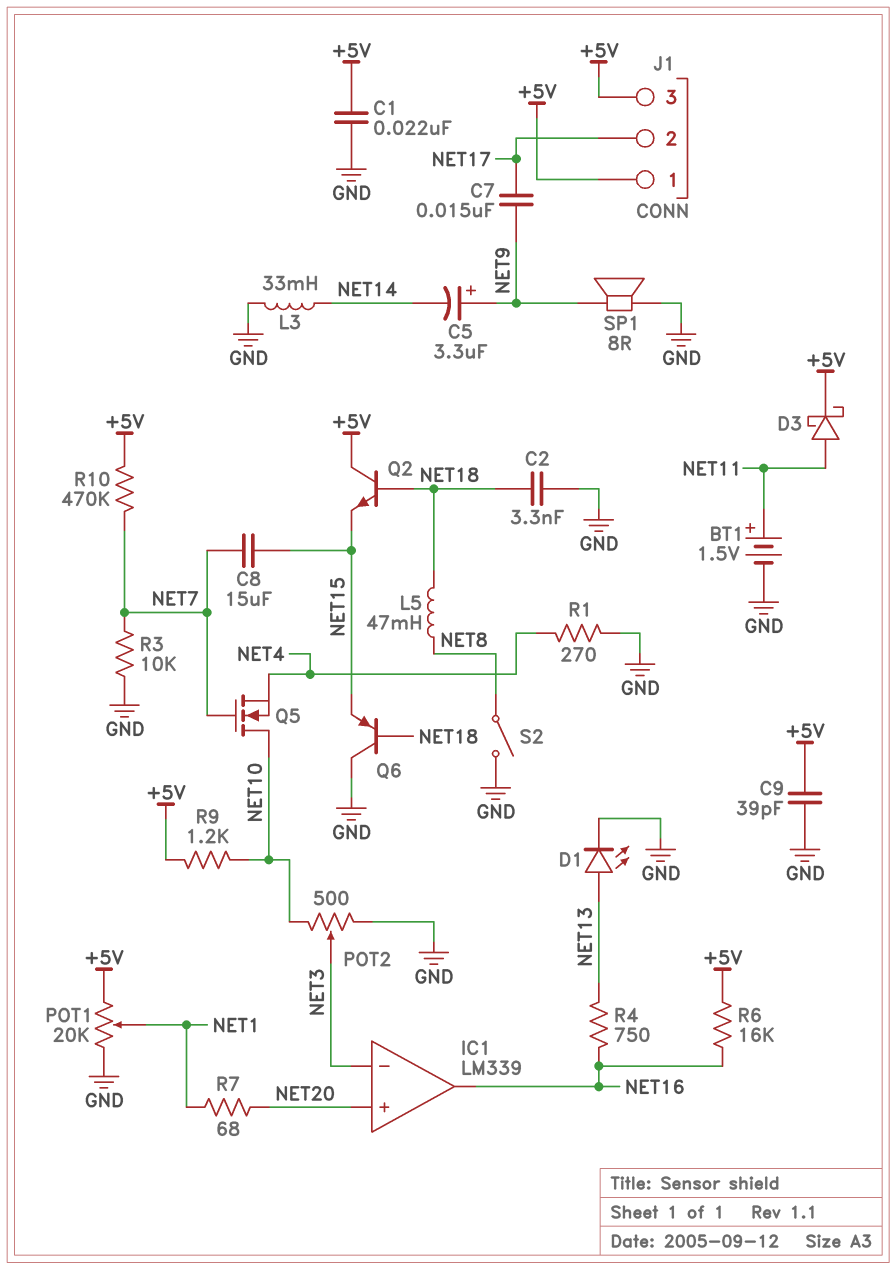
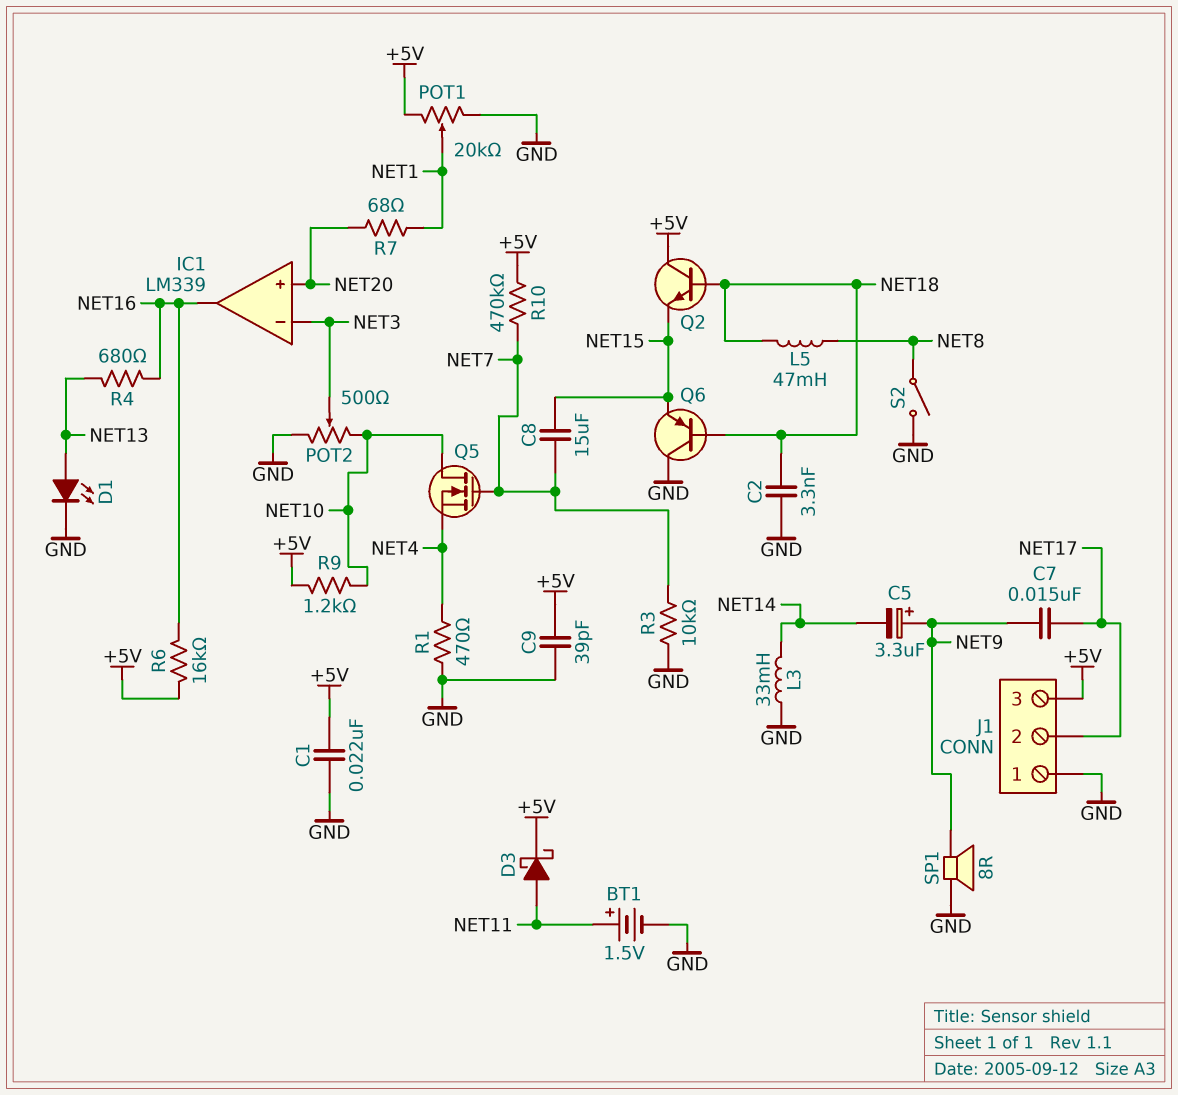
J1 pin 1: +5V -> GND
R1: 270 (GND, NET4) -> 470 (GND, NET4)
R4: 750 (NET13, NET16) -> 680 (NET13, NET16)

